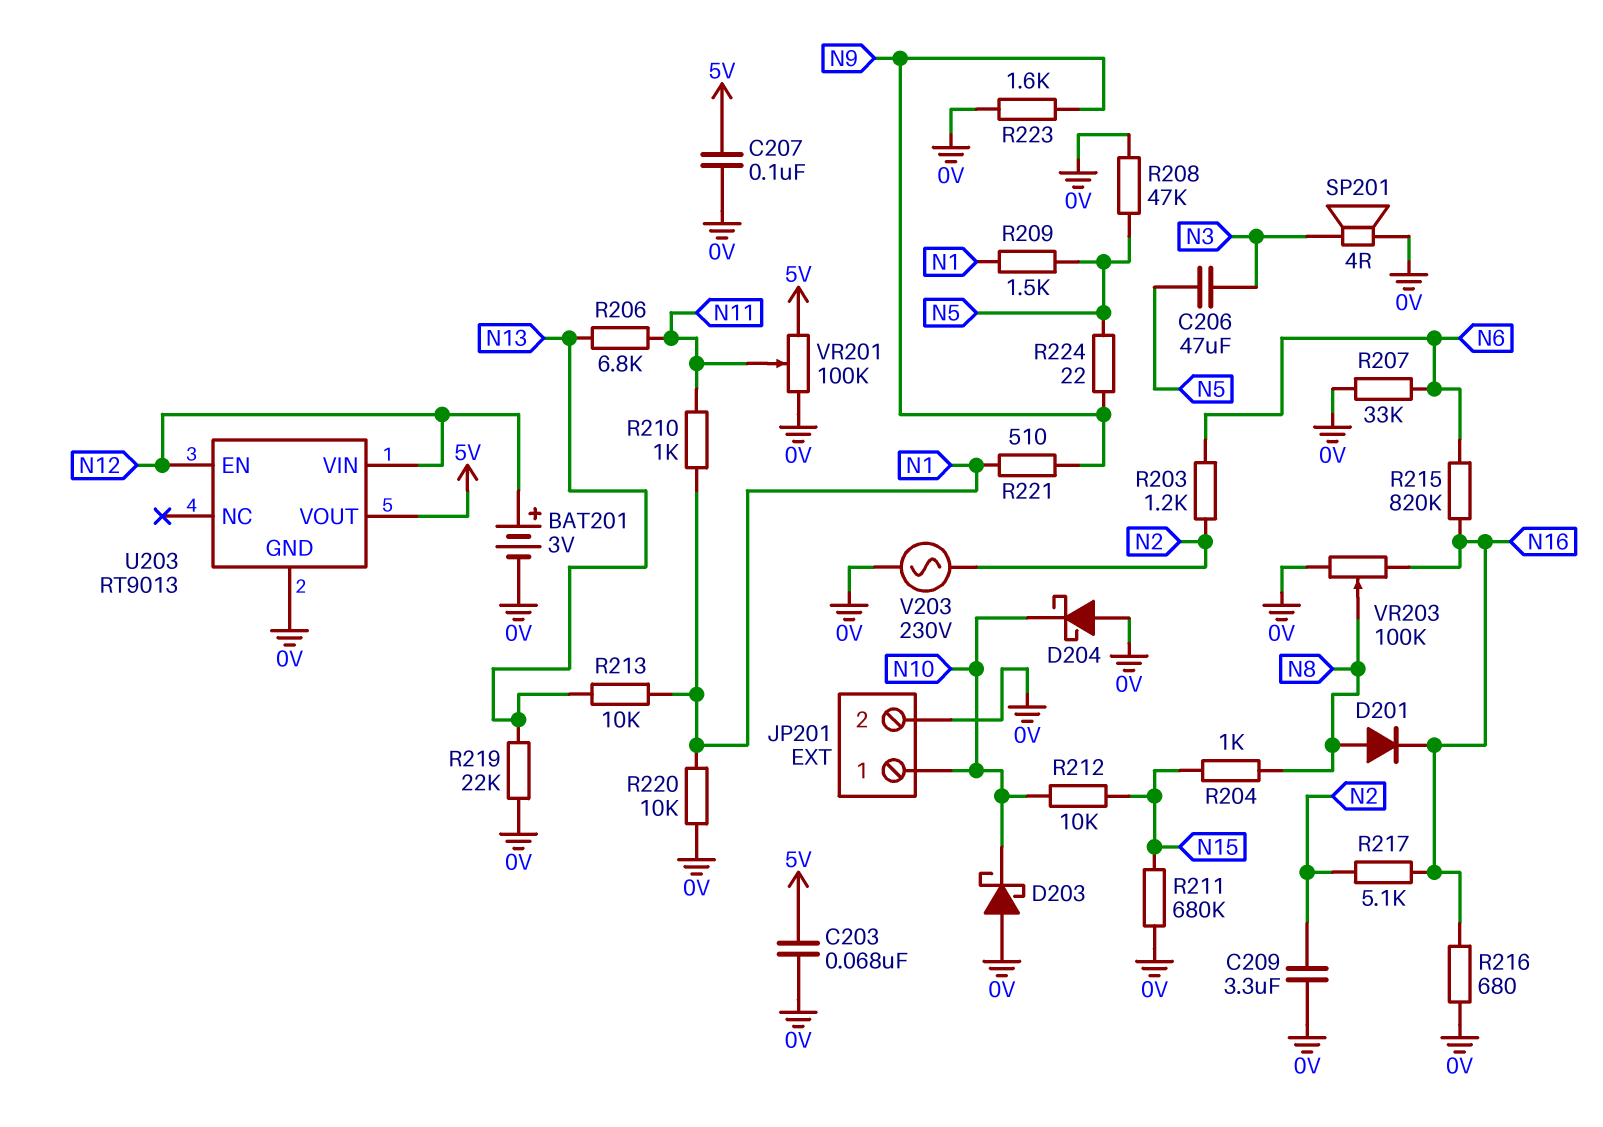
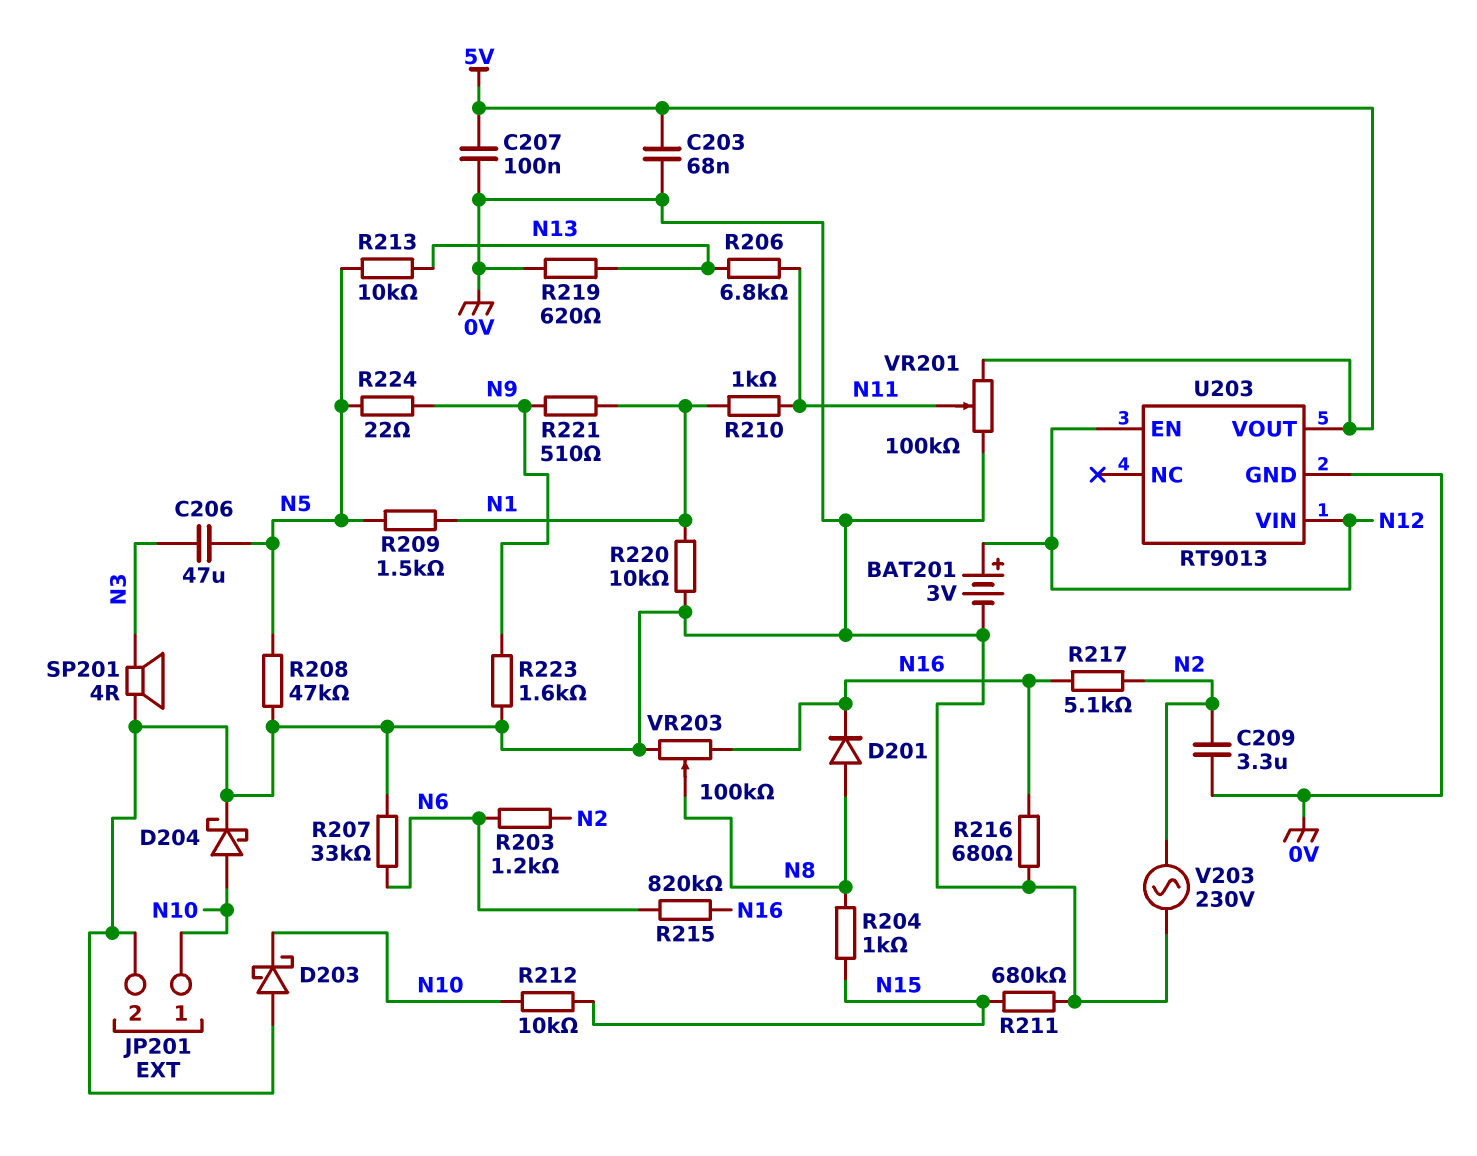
D204: schottky (A 0V, K N10) -> schottky (A N10, K 0V)
R213: 10k (N1, N13) -> 10k (N5, N13)
R219: 22k (0V, N13) -> 620 (0V, N13)

